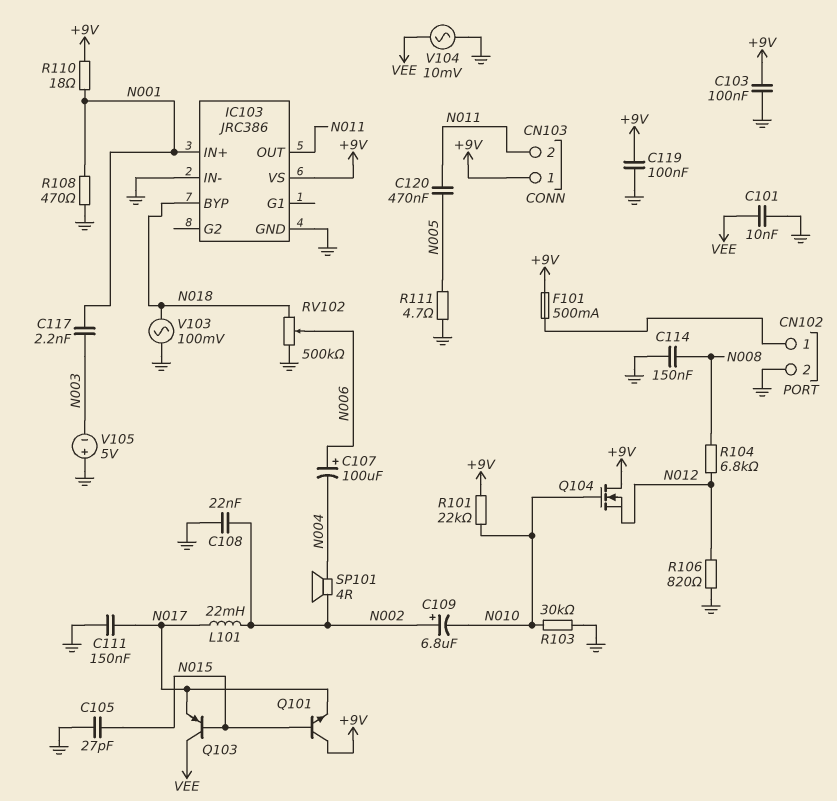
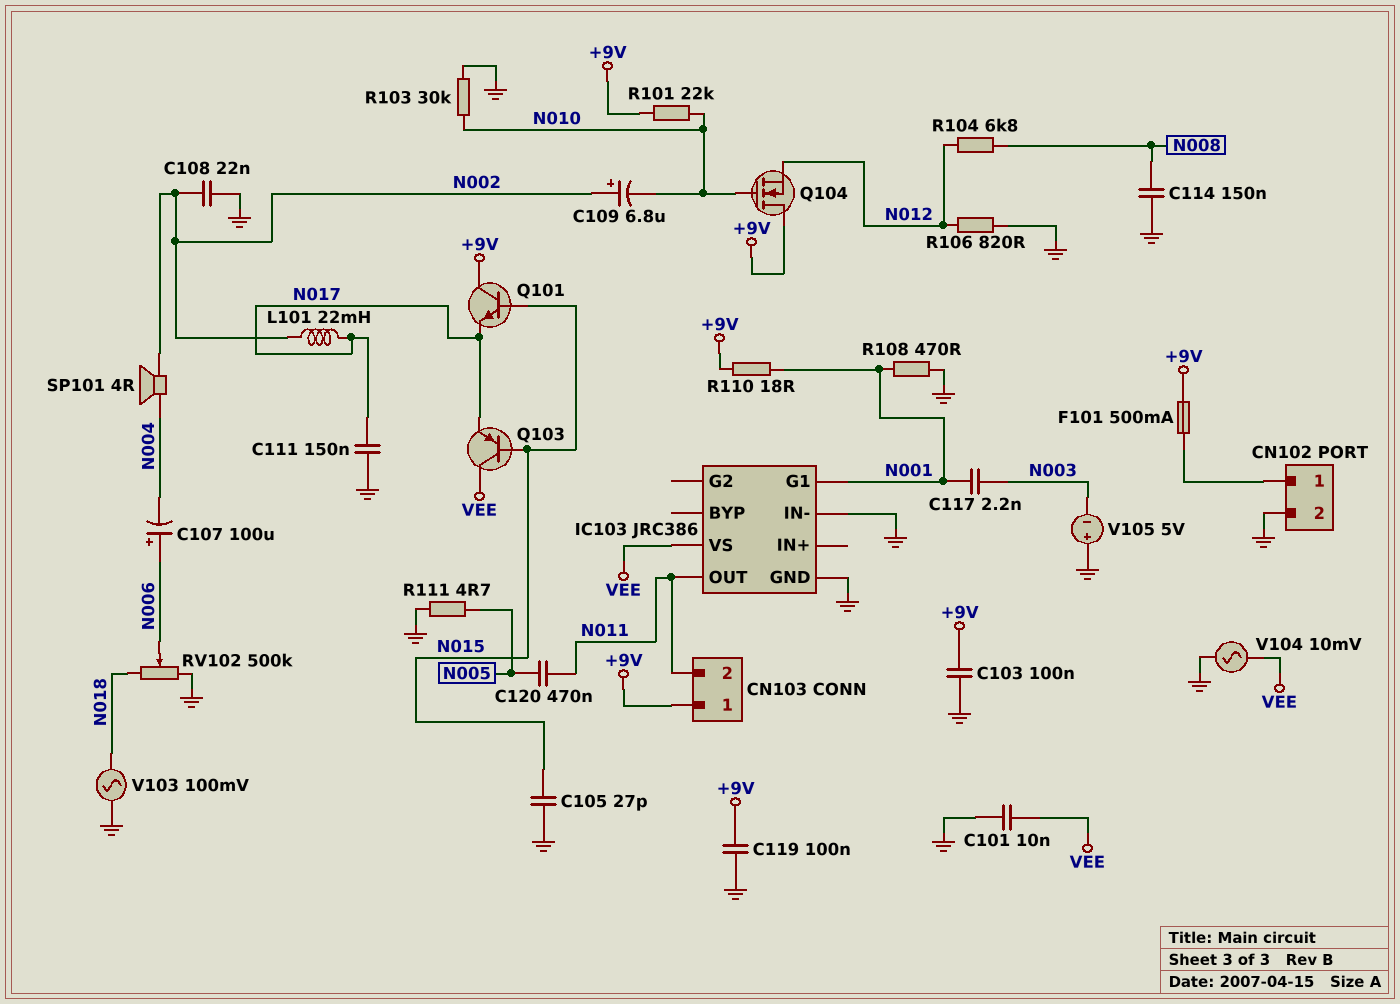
IC103 pin BYP: N018 -> none
IC103 pin G1: none -> N001
IC103 pin IN+: N001 -> none
IC103 pin VS: +9V -> VEE

